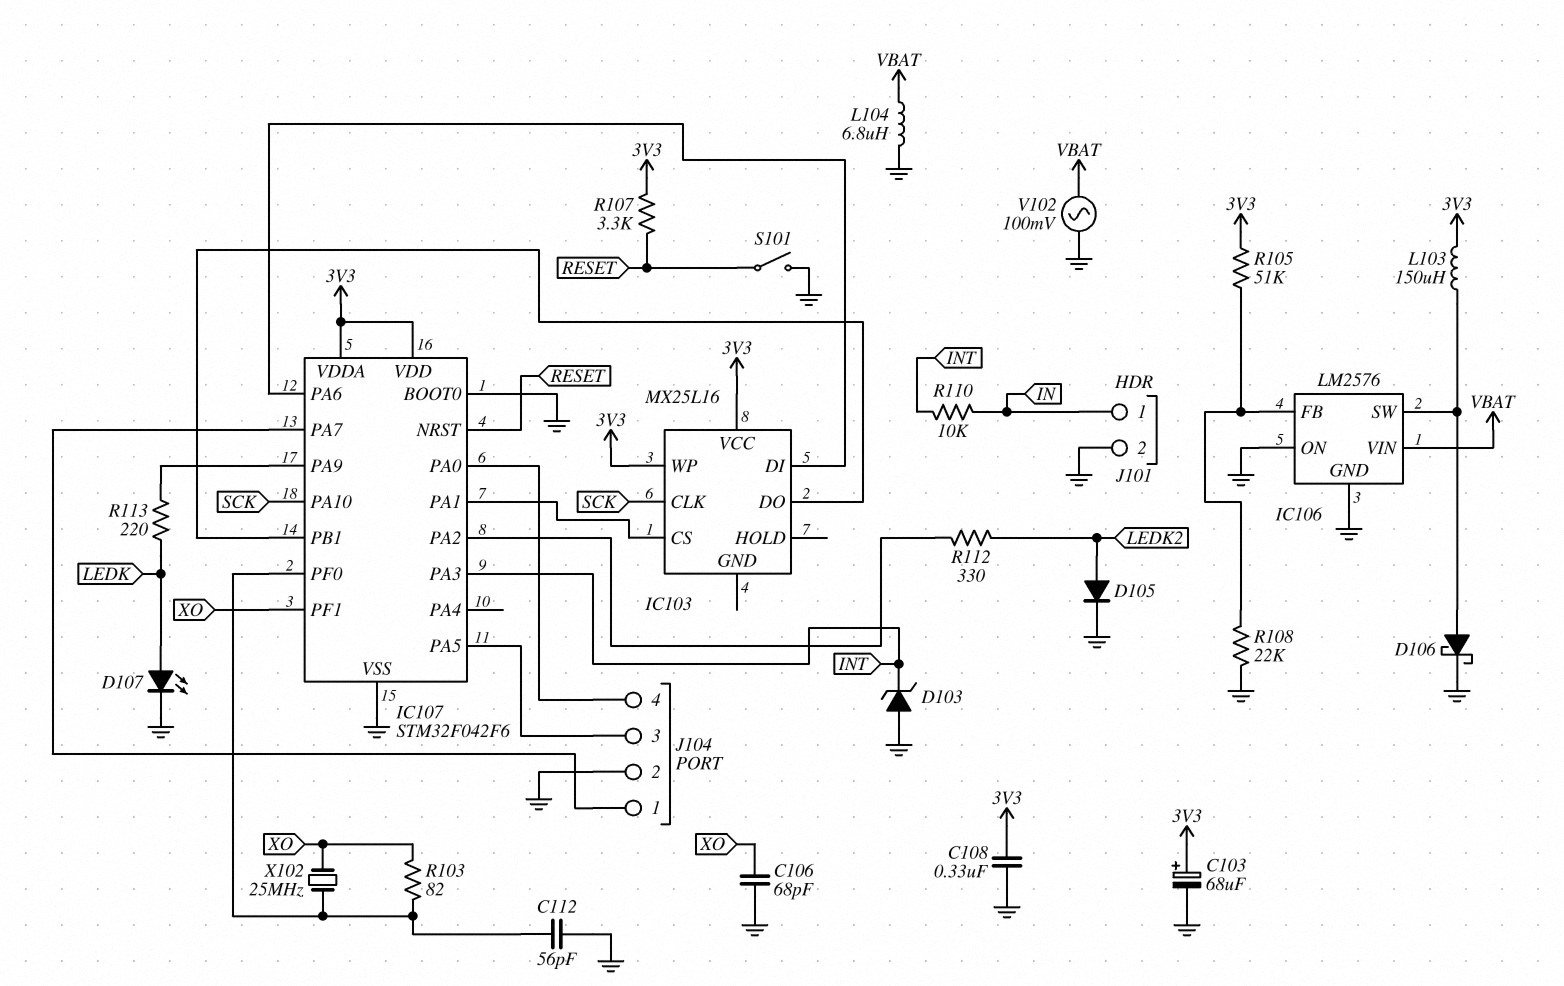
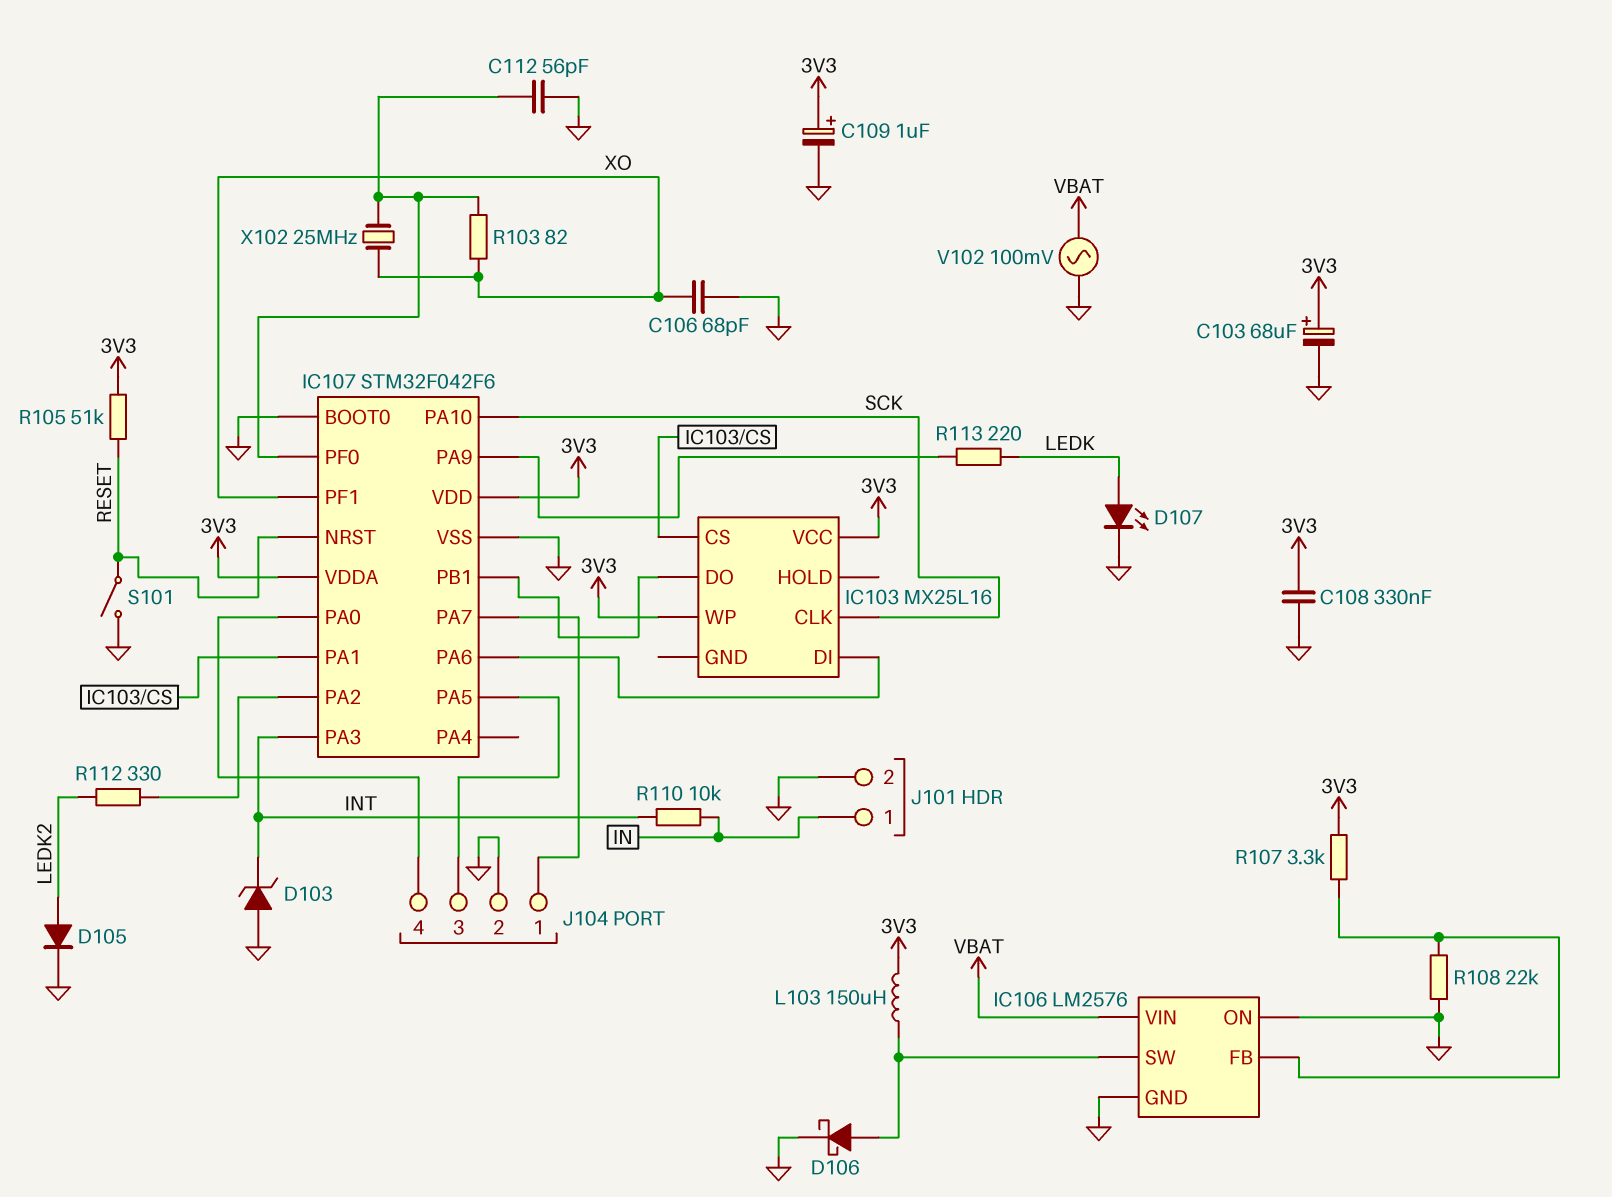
C109: none -> 1uF (plus 3V3, minus GND)
L104: 6.8uH (GND, VBAT) -> none
R105: 51k (3V3, IC106/FB) -> 51k (3V3, RESET)
R107: 3.3k (3V3, RESET) -> 3.3k (3V3, IC106/FB)

